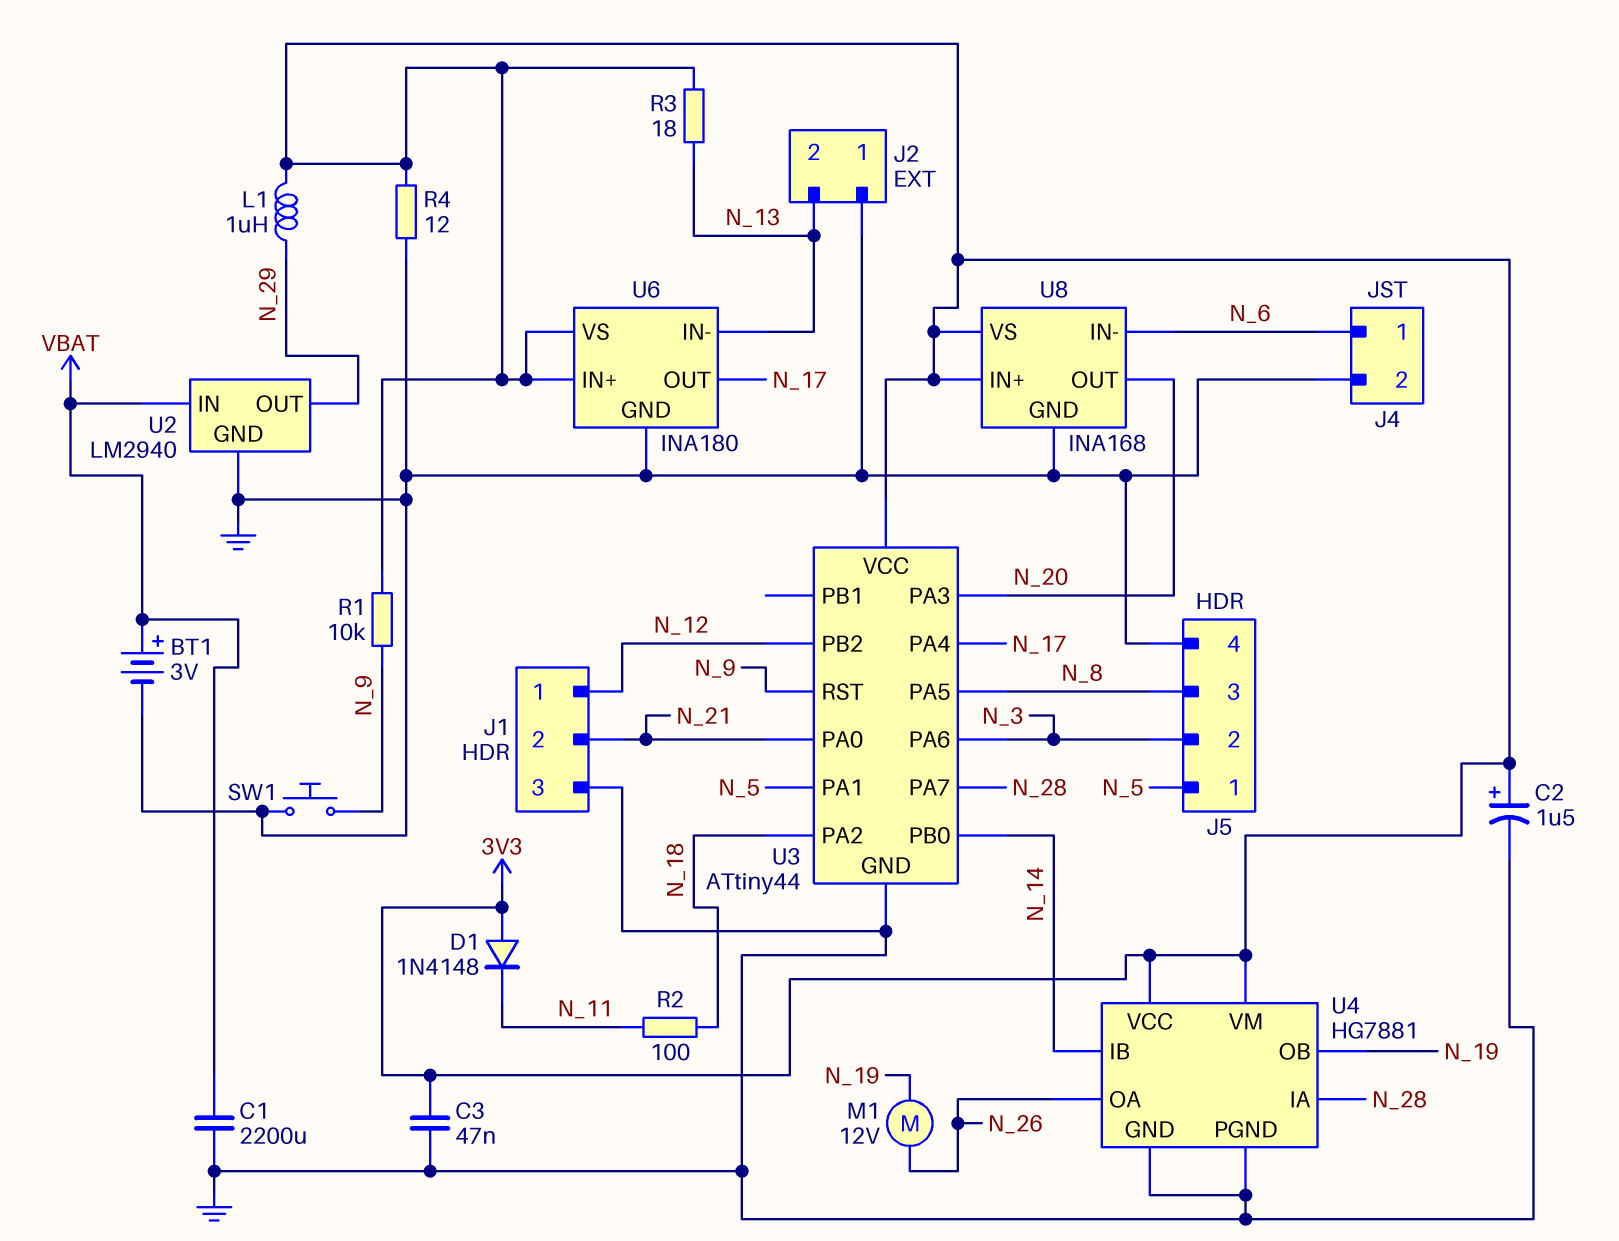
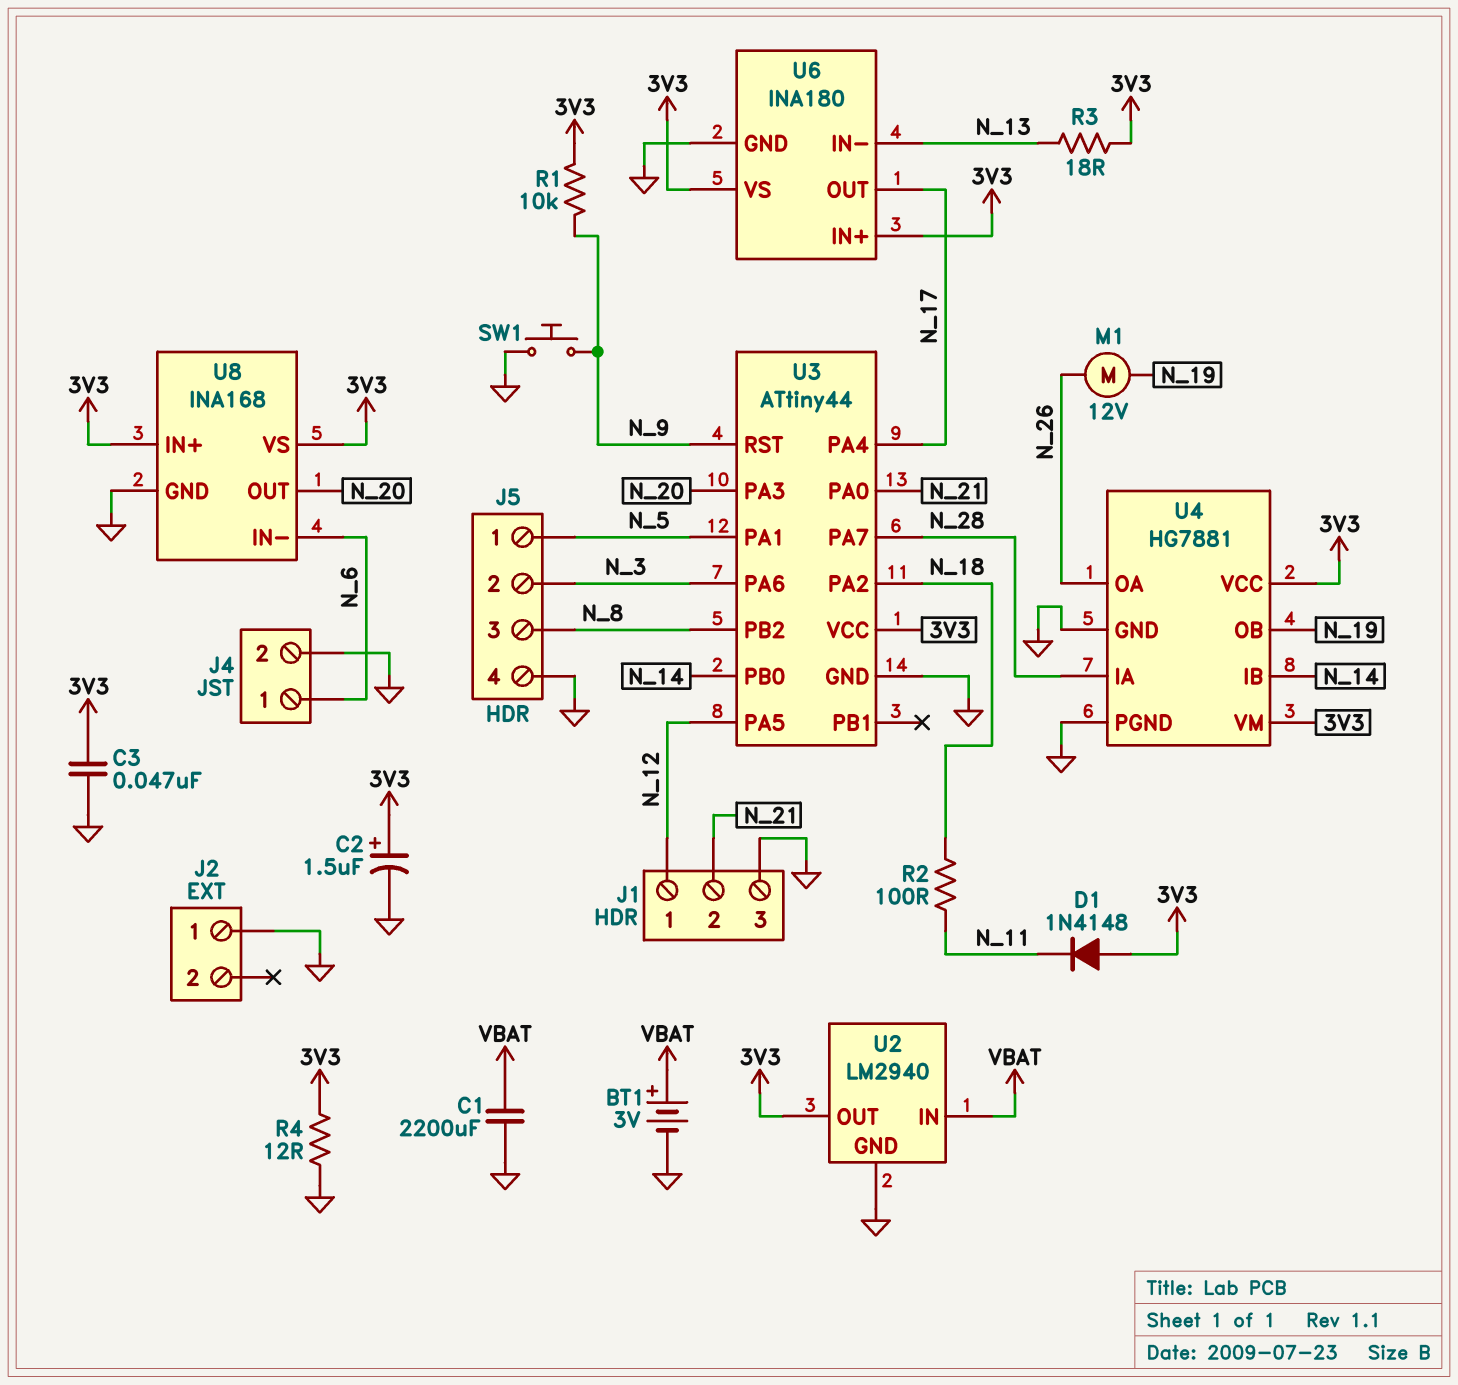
J2 pin 2: N_13 -> none
L1: 1uH (3V3, N_29) -> none
U2 pin OUT: N_29 -> 3V3
U3 pin PA5: N_8 -> N_12
U3 pin PB2: N_12 -> N_8

